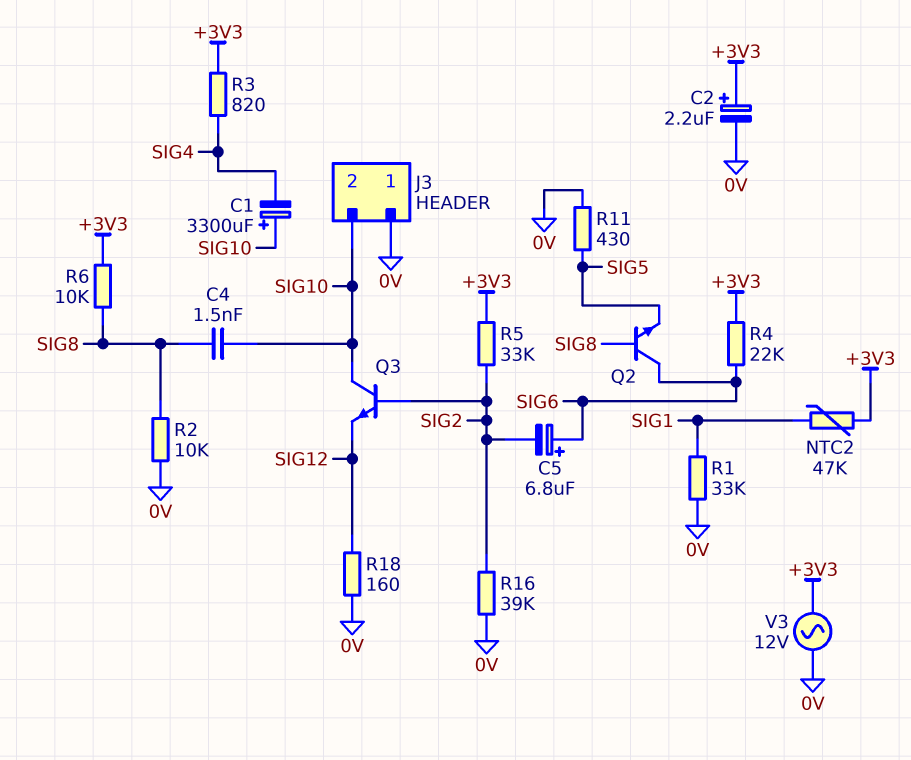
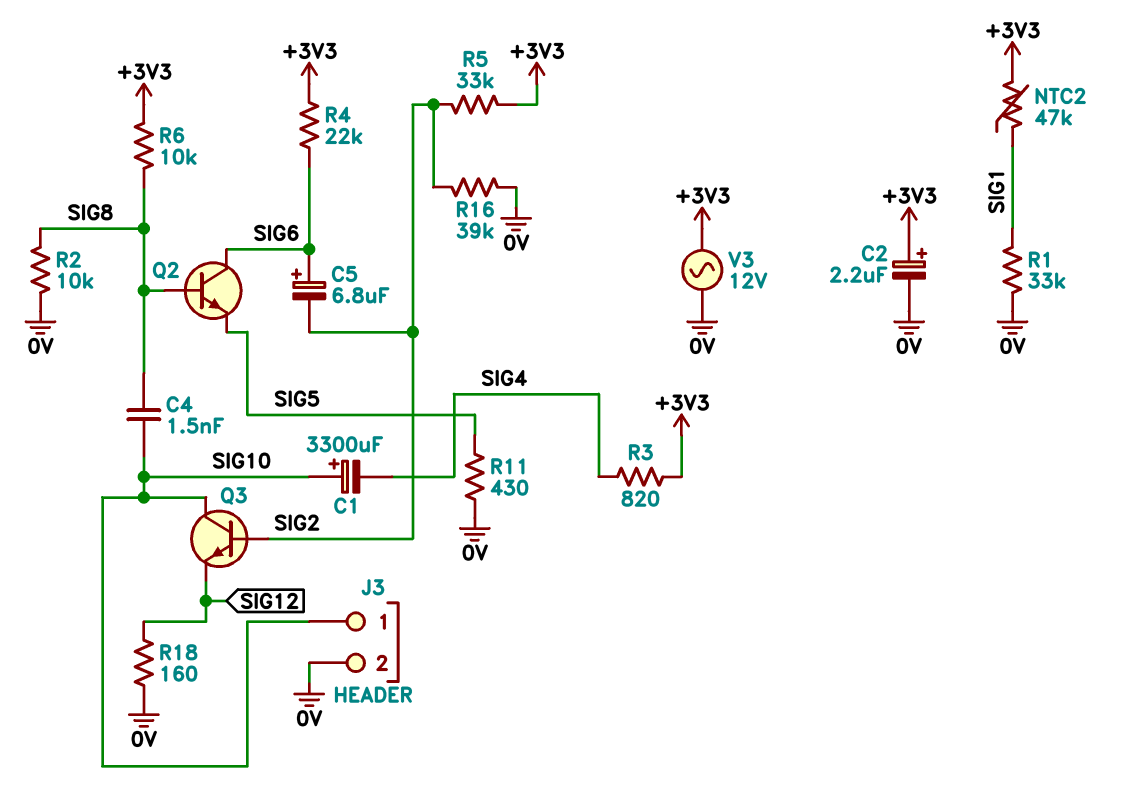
J3 pin 1: 0V -> SIG10
J3 pin 2: SIG10 -> 0V

